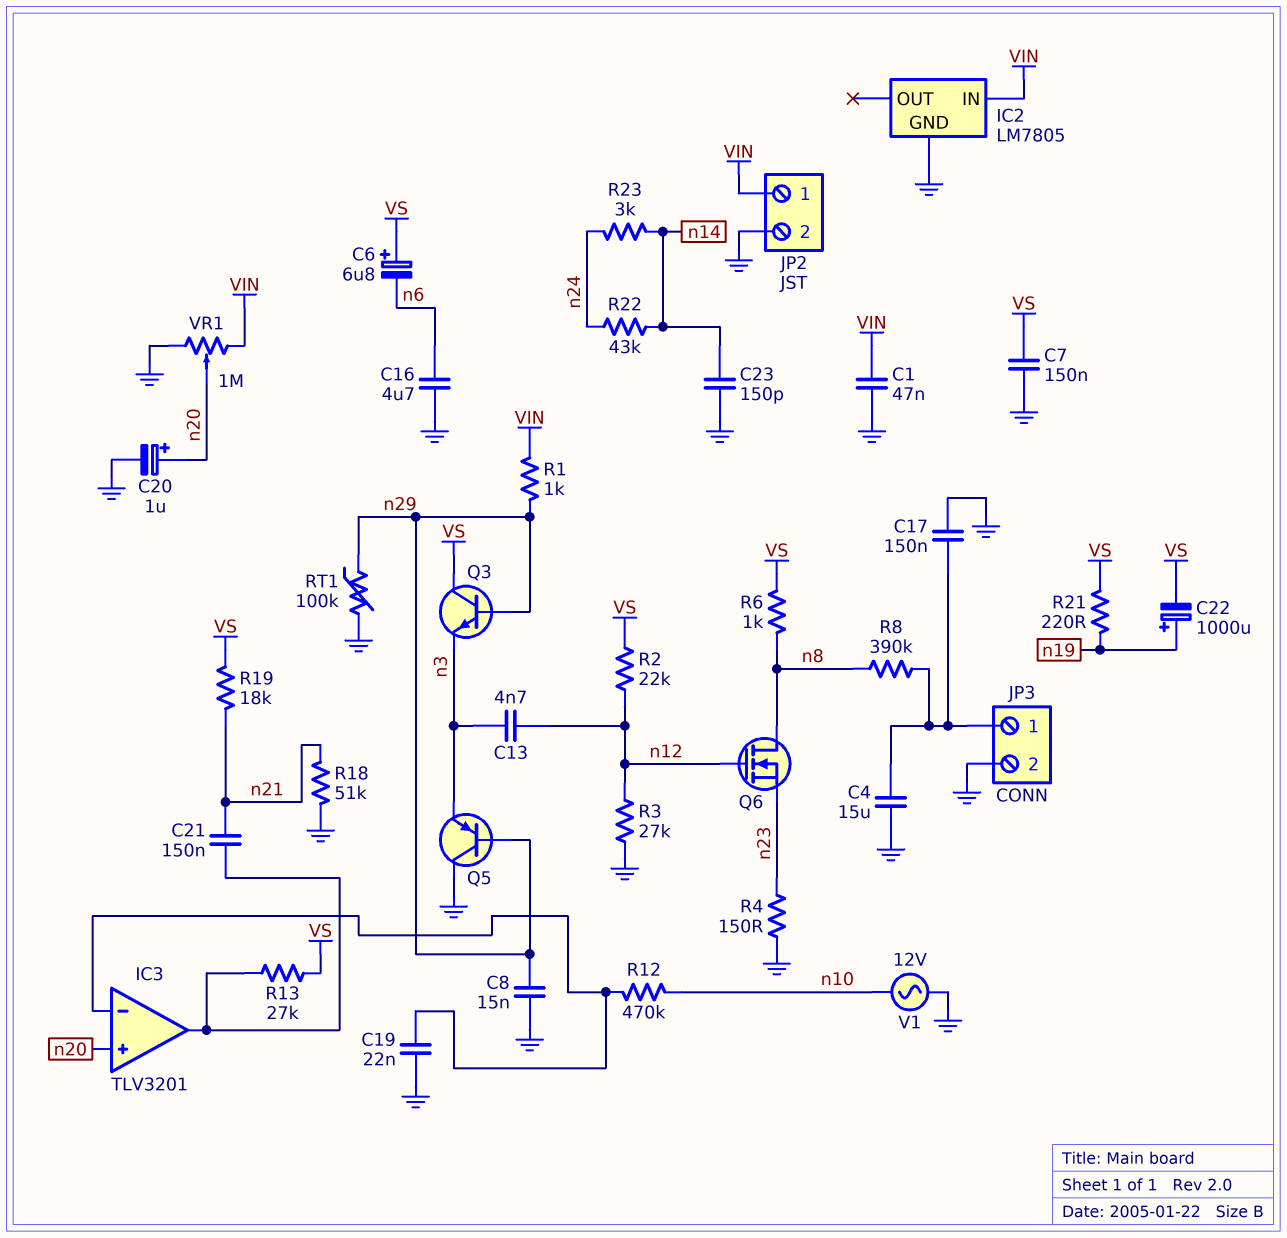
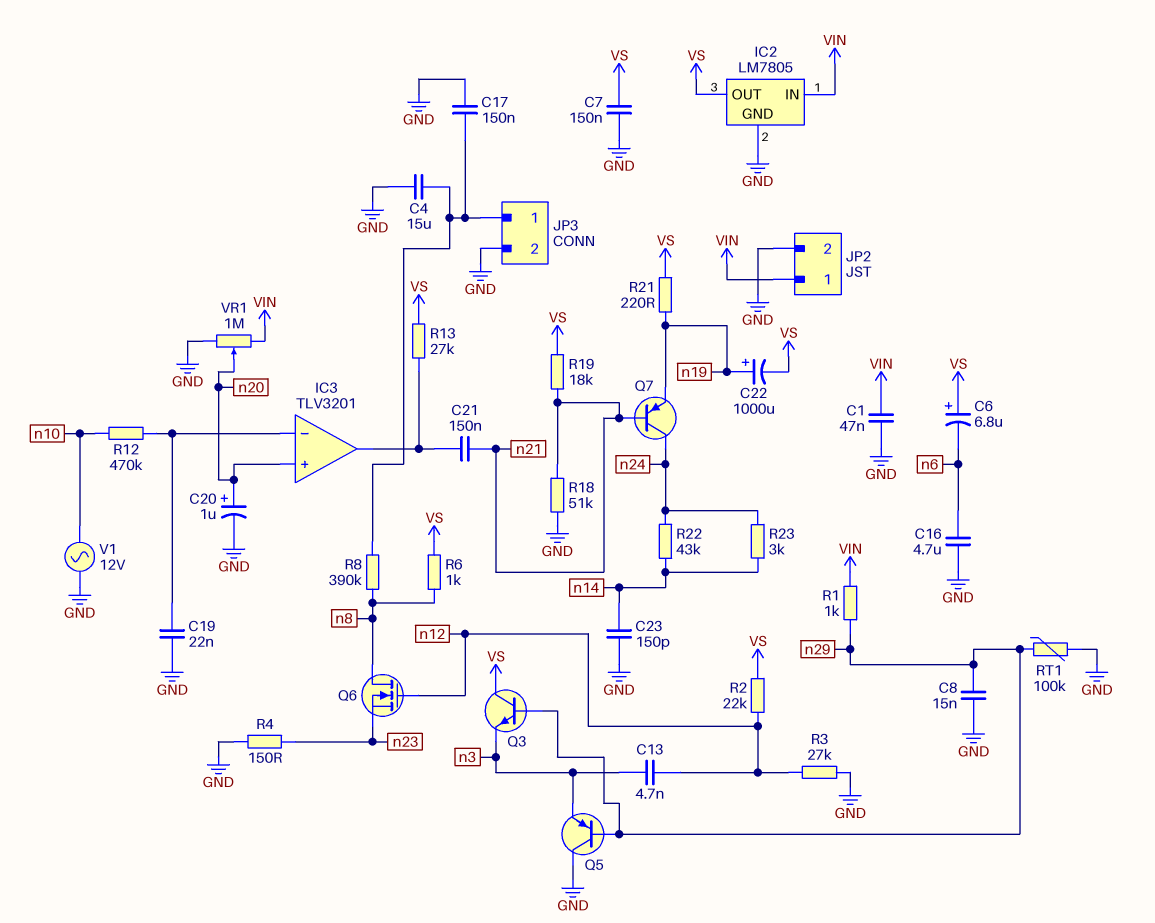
IC2 pin OUT: none -> VS
Q7: none -> PNP (B n21, C n24, E n19)

